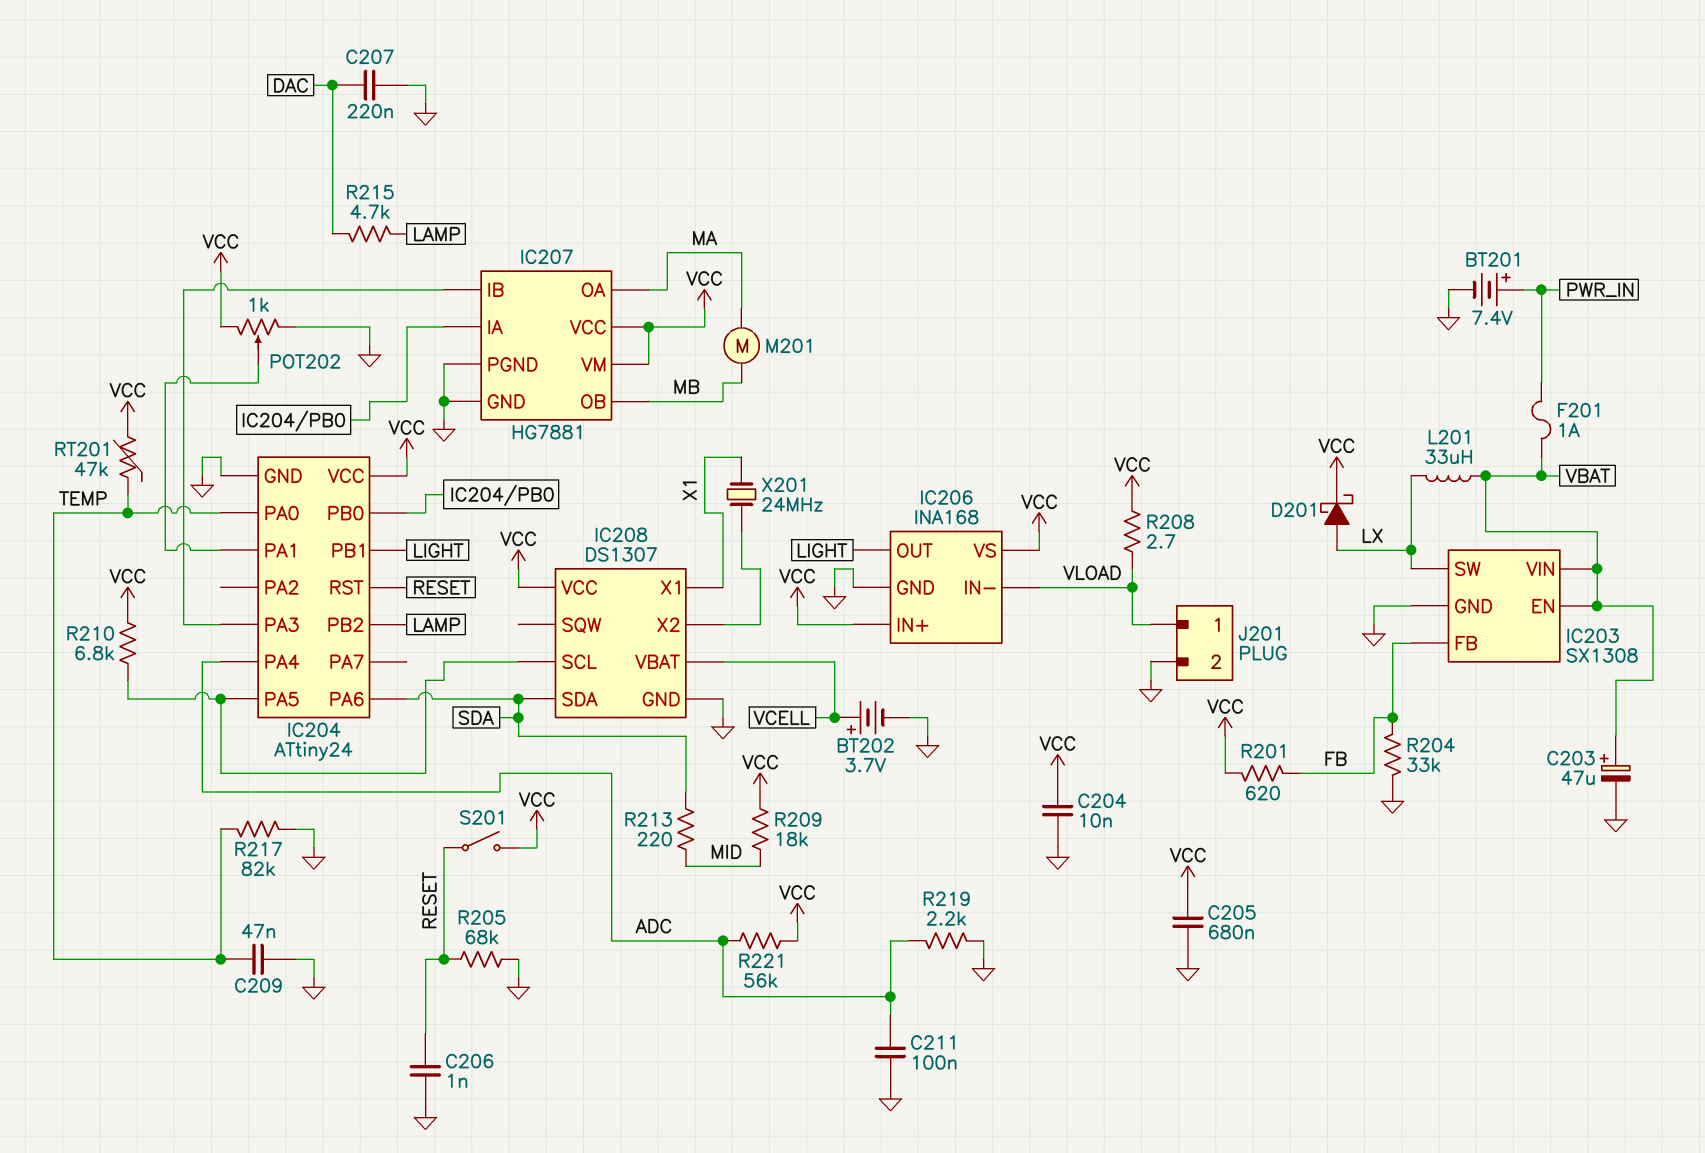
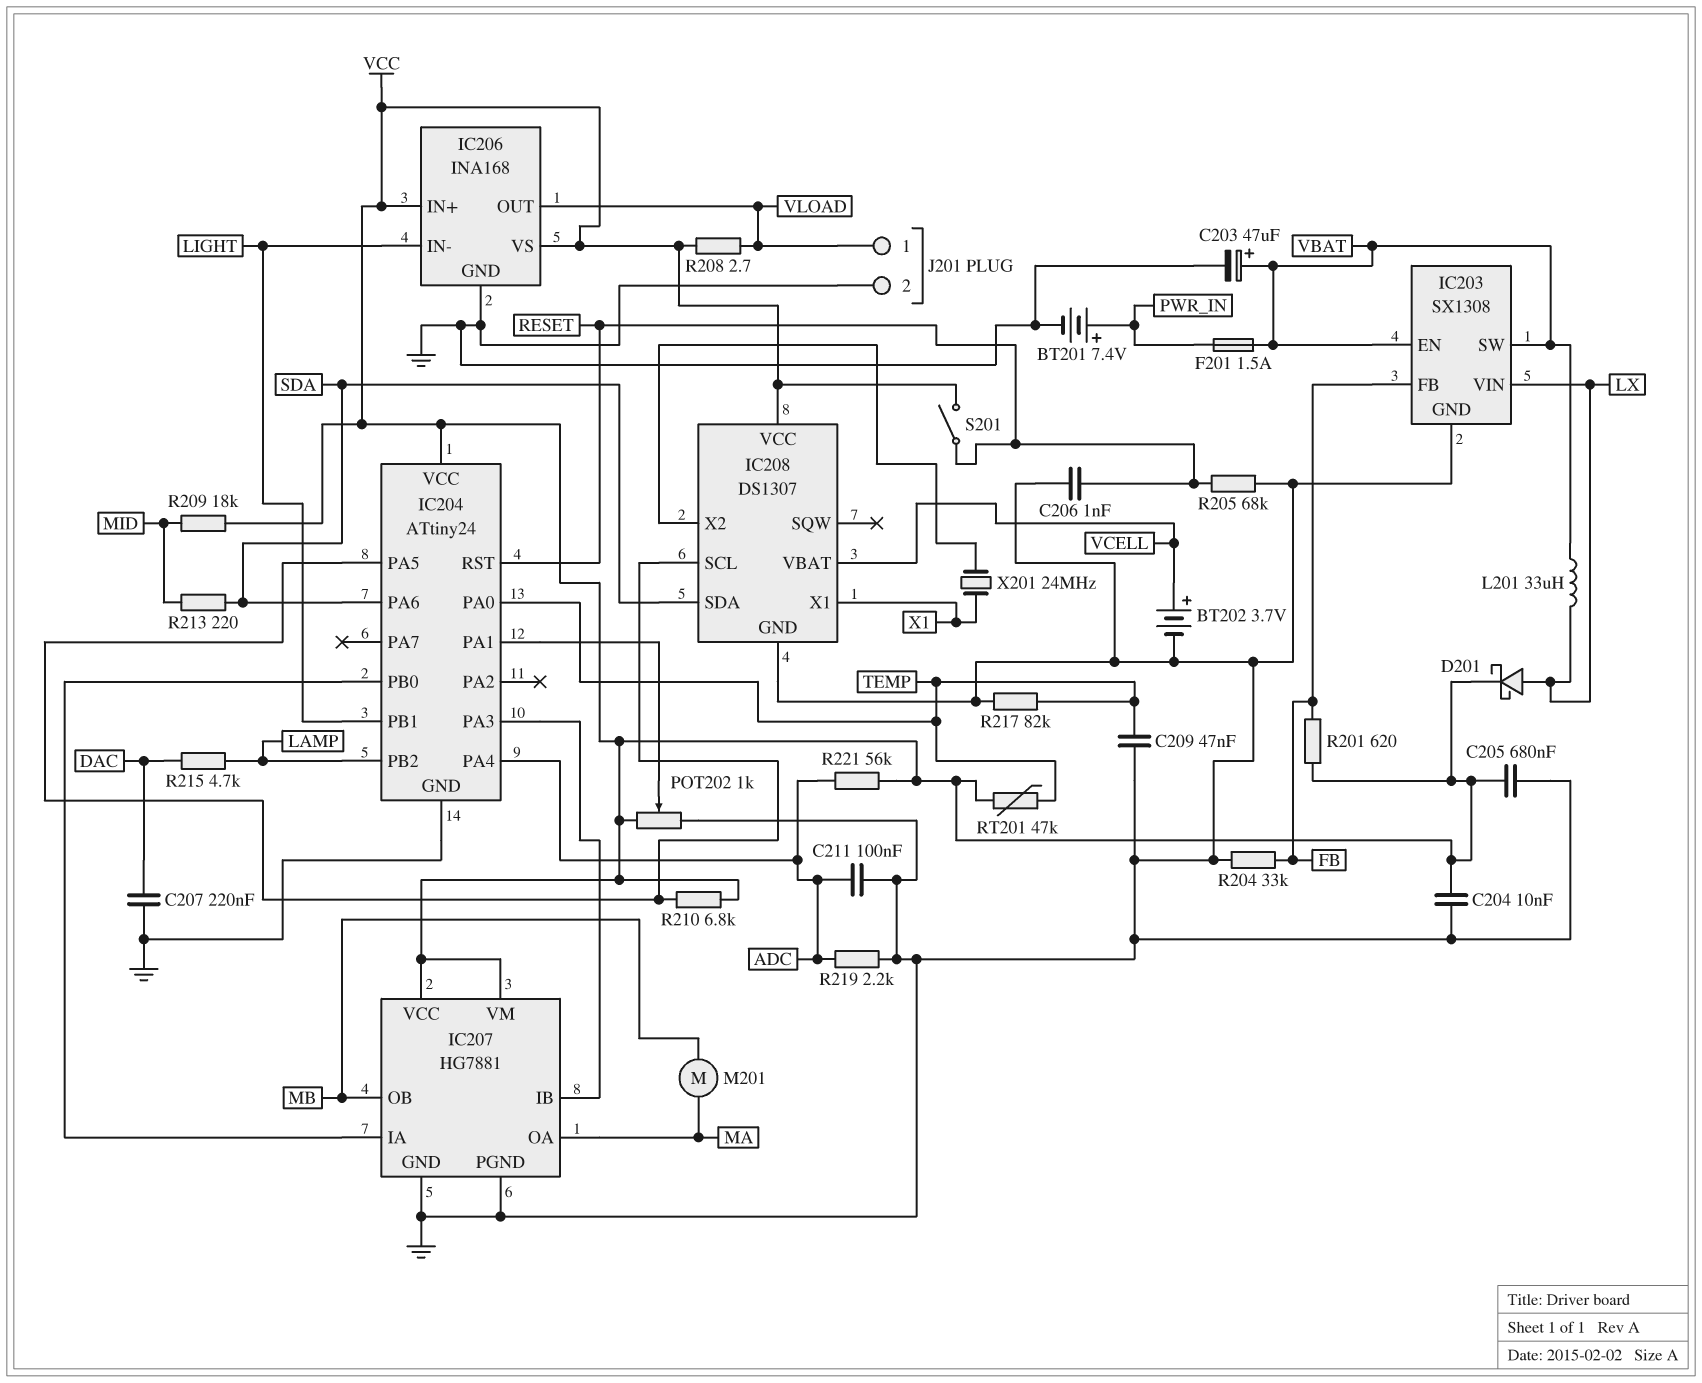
F201: 1A (PWR_IN, VBAT) -> 1.5A (PWR_IN, VBAT)
IC203 pin SW: LX -> VBAT
IC203 pin VIN: VBAT -> LX
IC206 pin IN-: VLOAD -> LIGHT
IC206 pin OUT: LIGHT -> VLOAD

